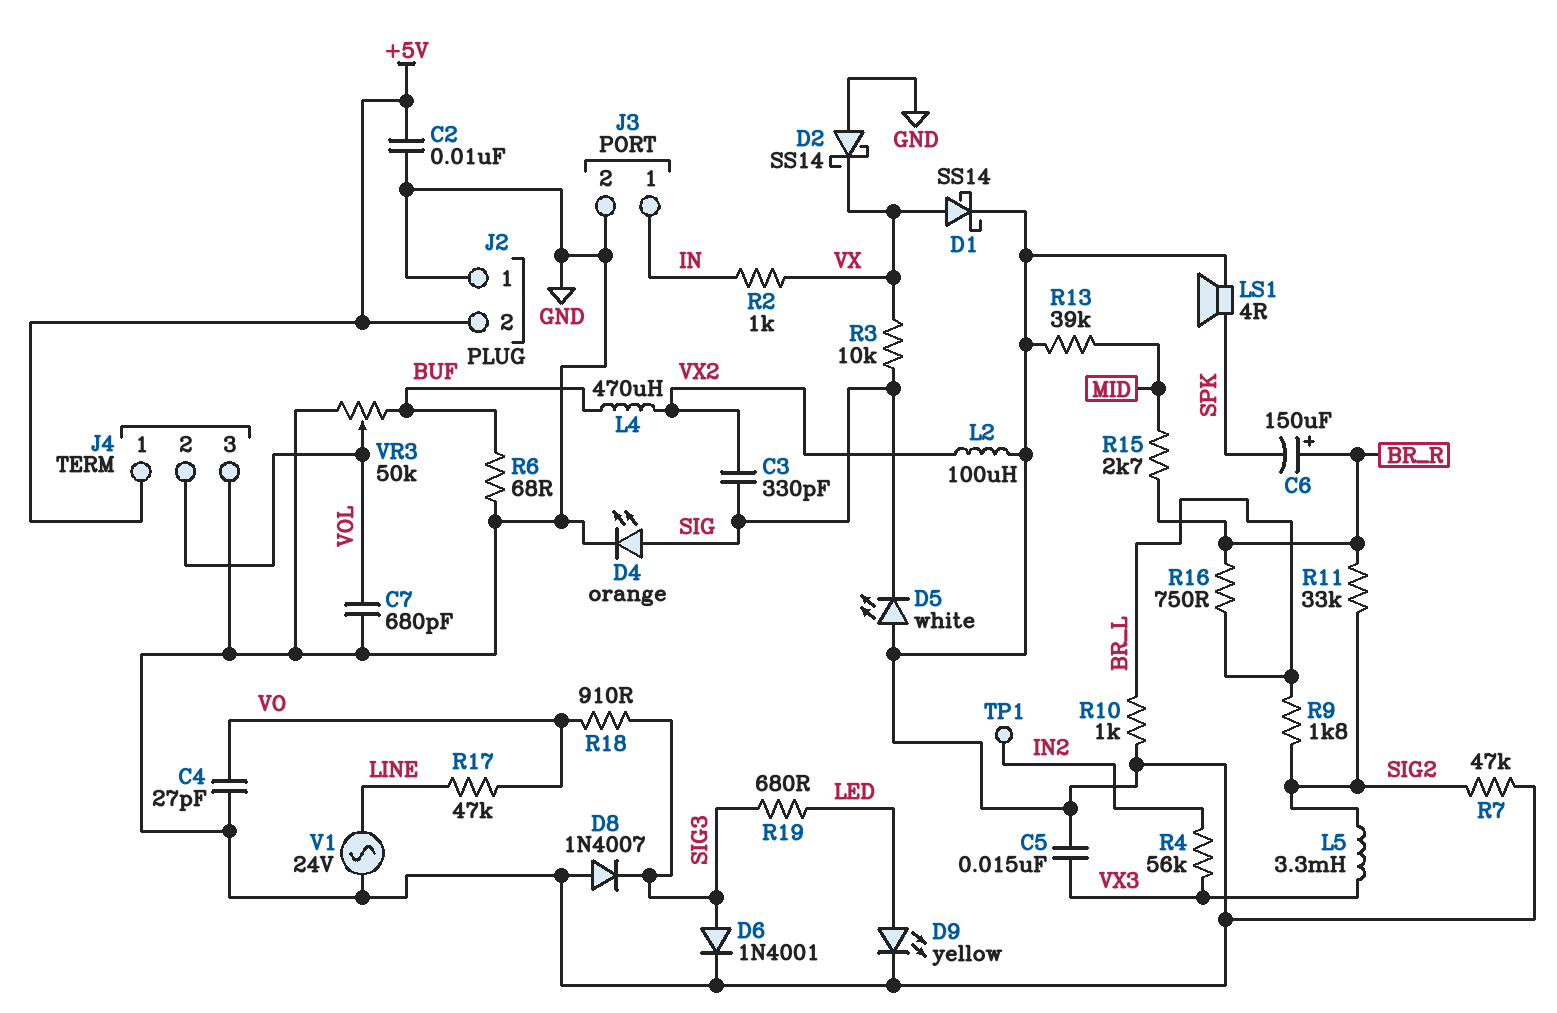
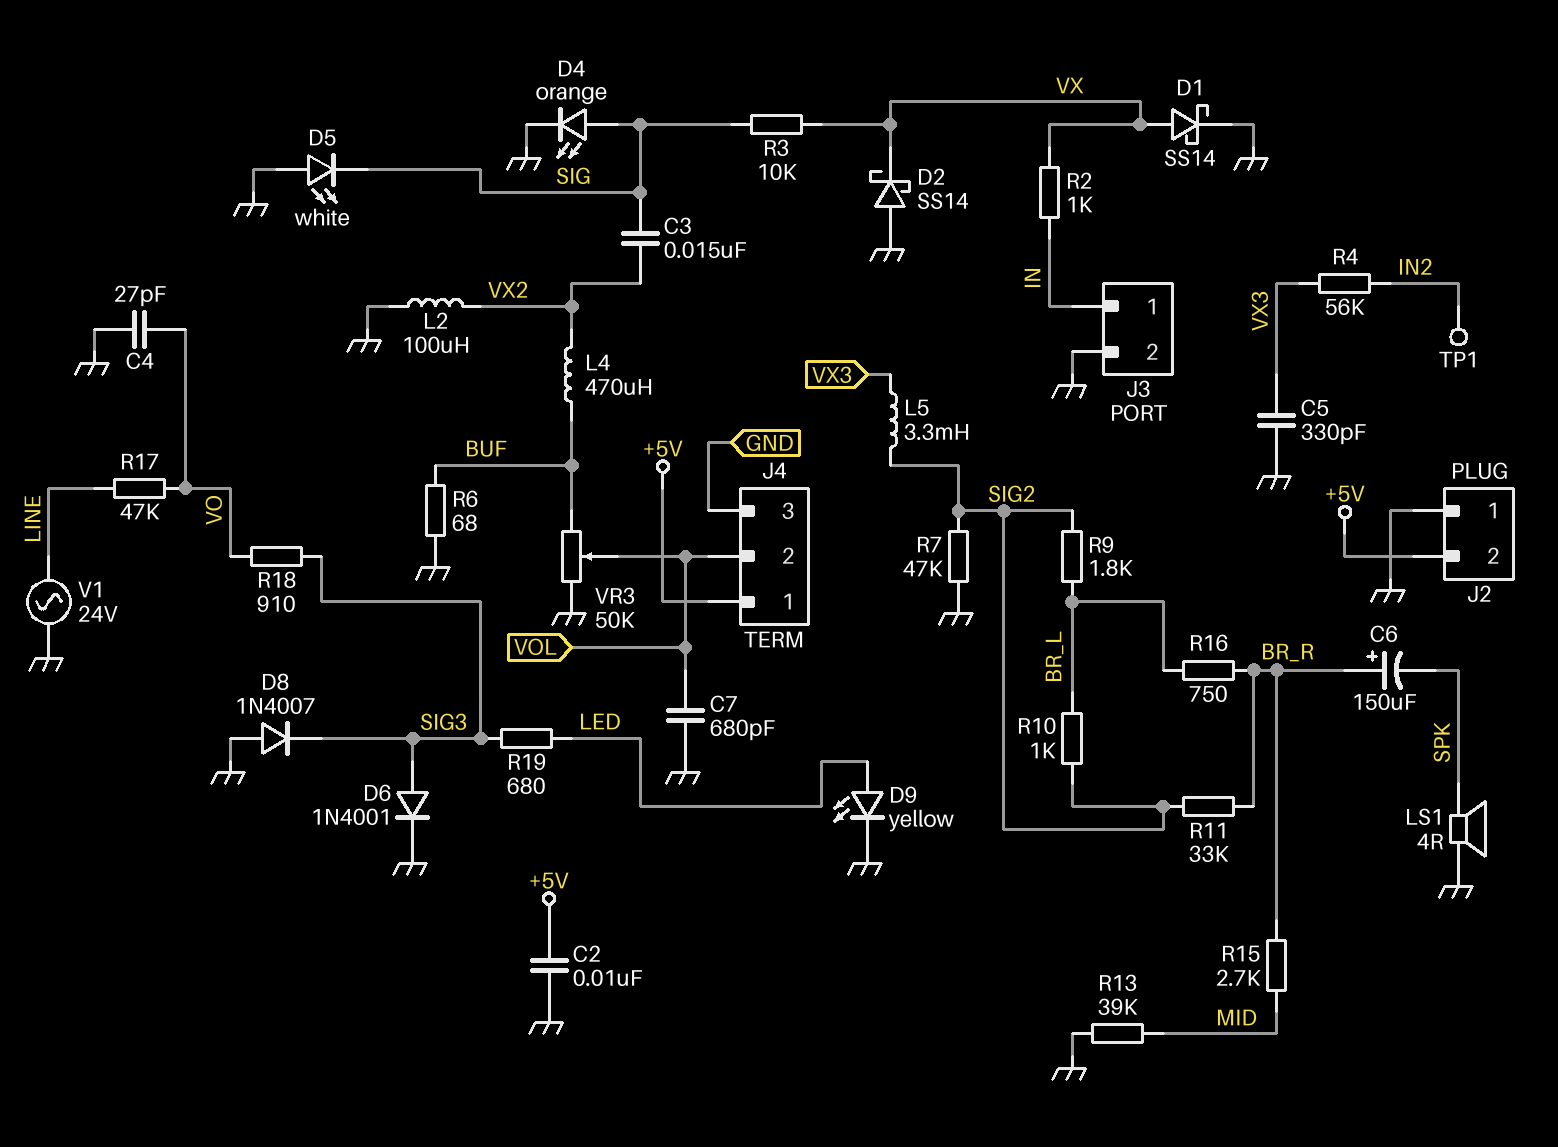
C3: 330pF (SIG, VX2) -> 15nF (SIG, VX2)
C5: 15nF (GND, VX3) -> 330pF (GND, VX3)
R10: 1k (BR_L, GND) -> 1k (BR_L, SIG2)

